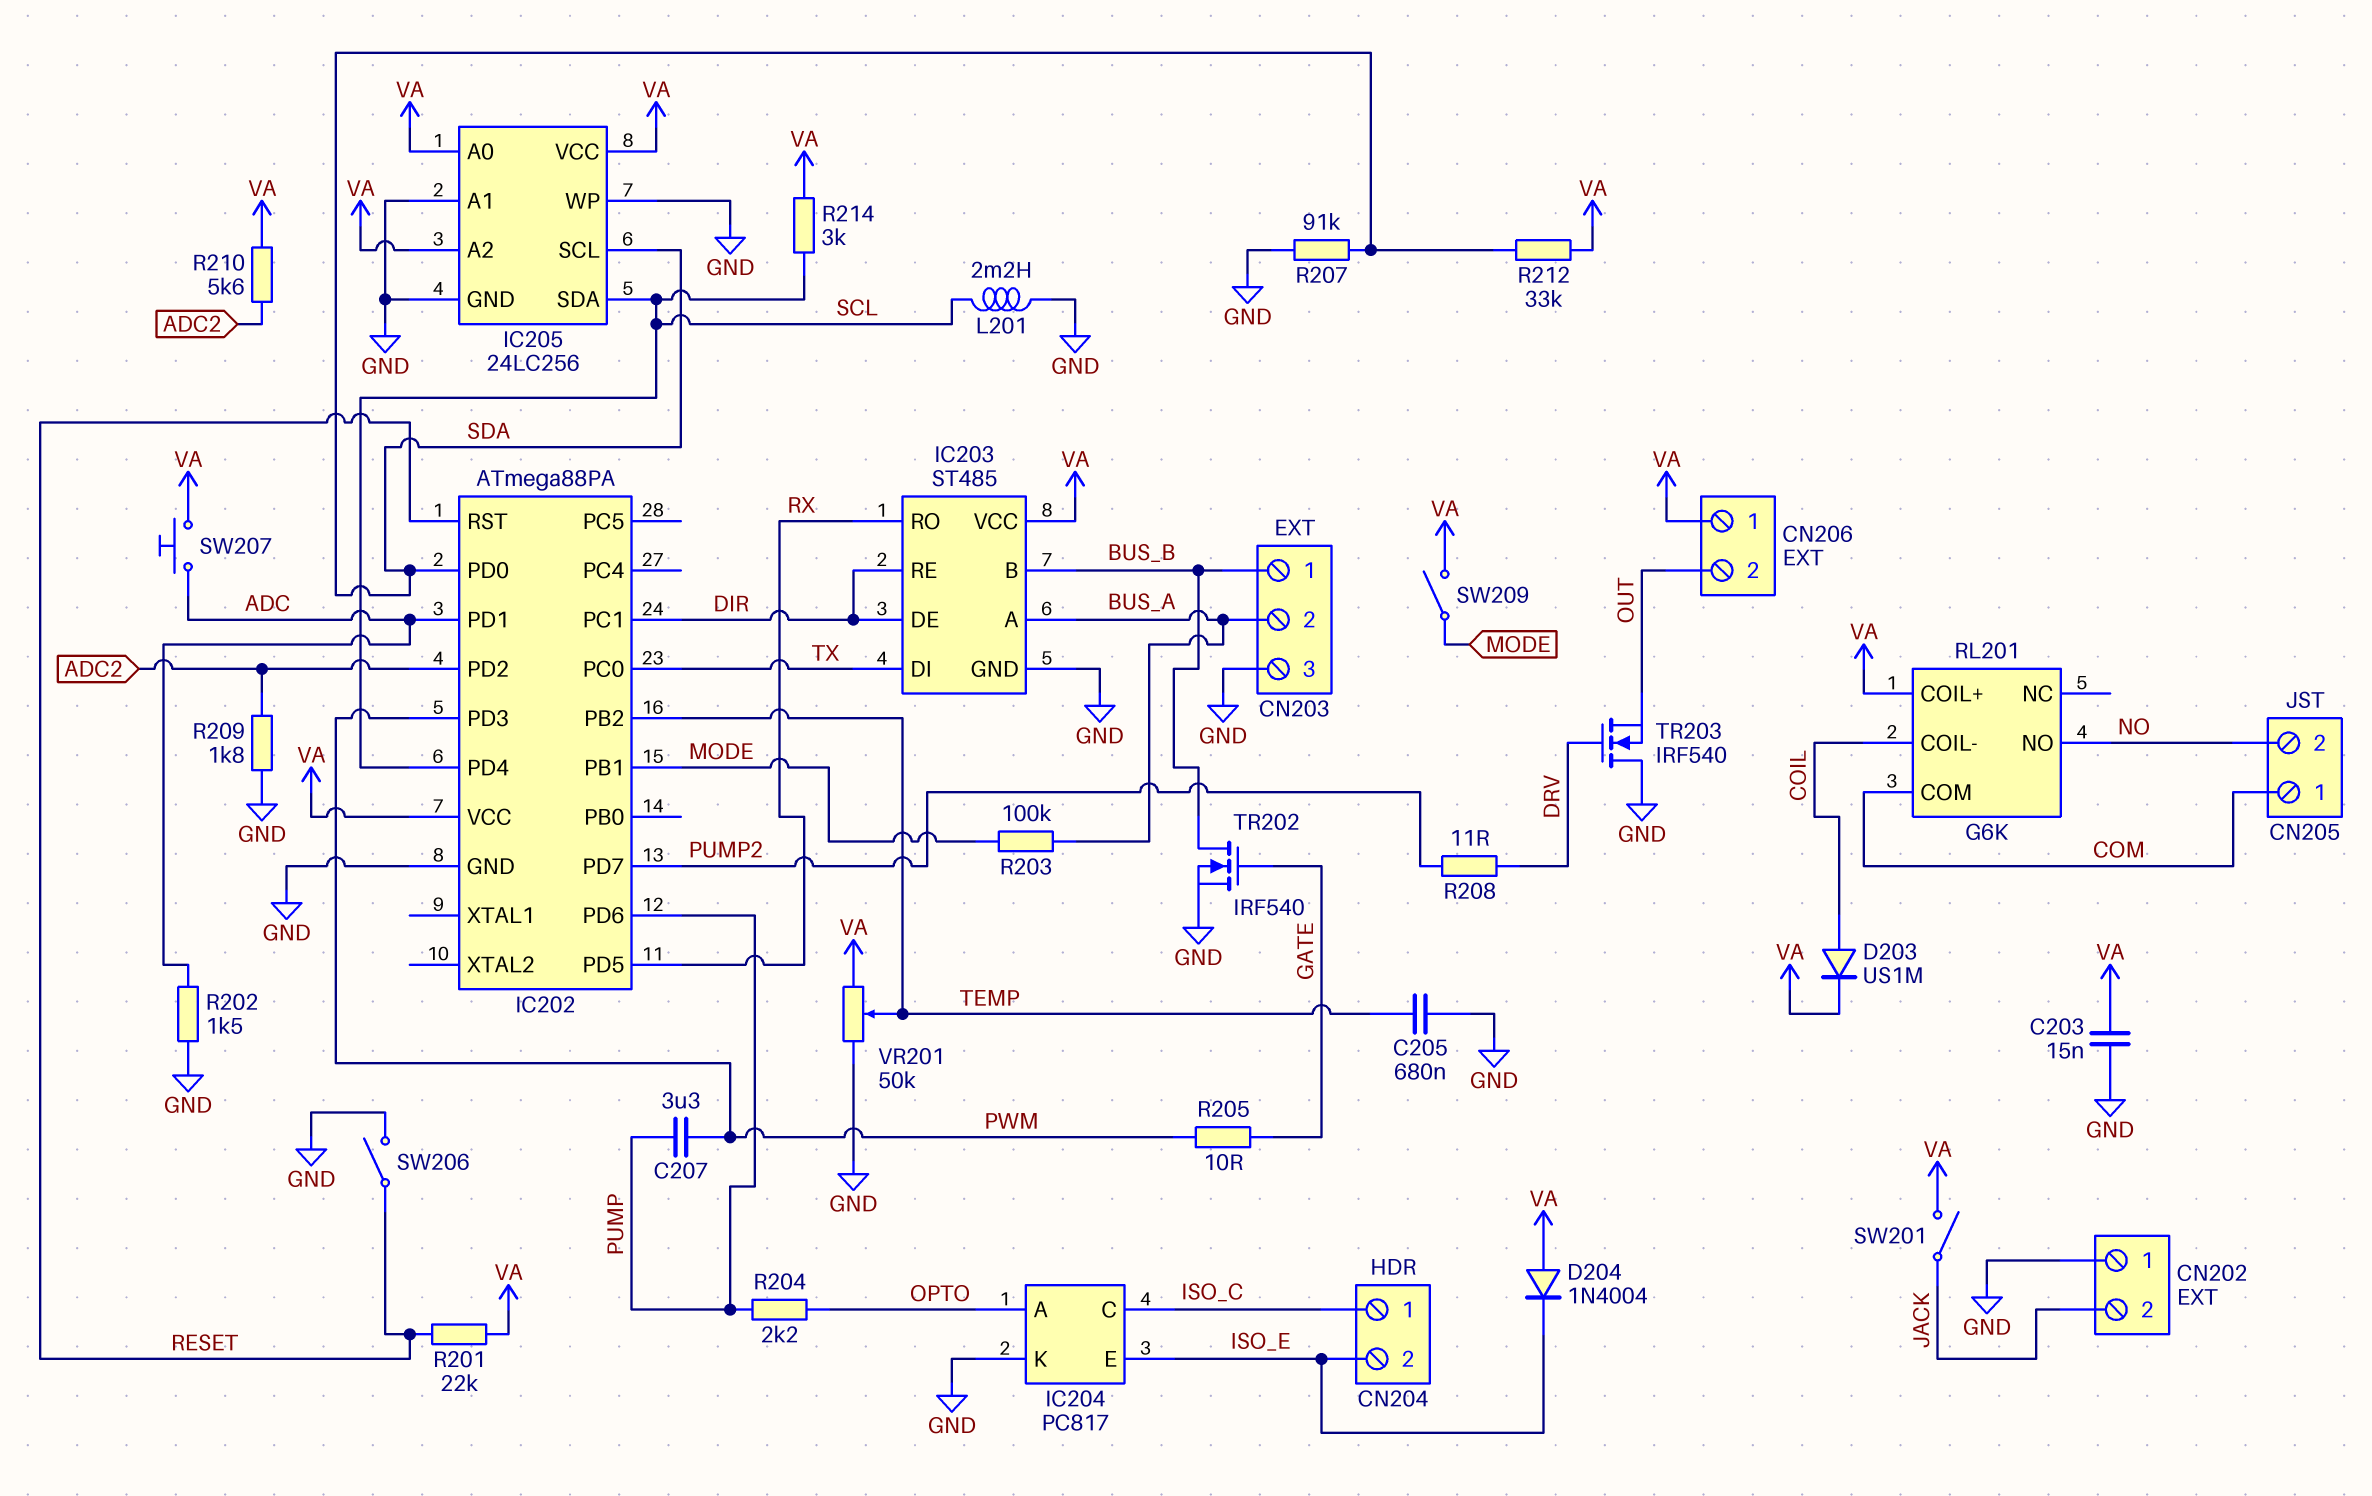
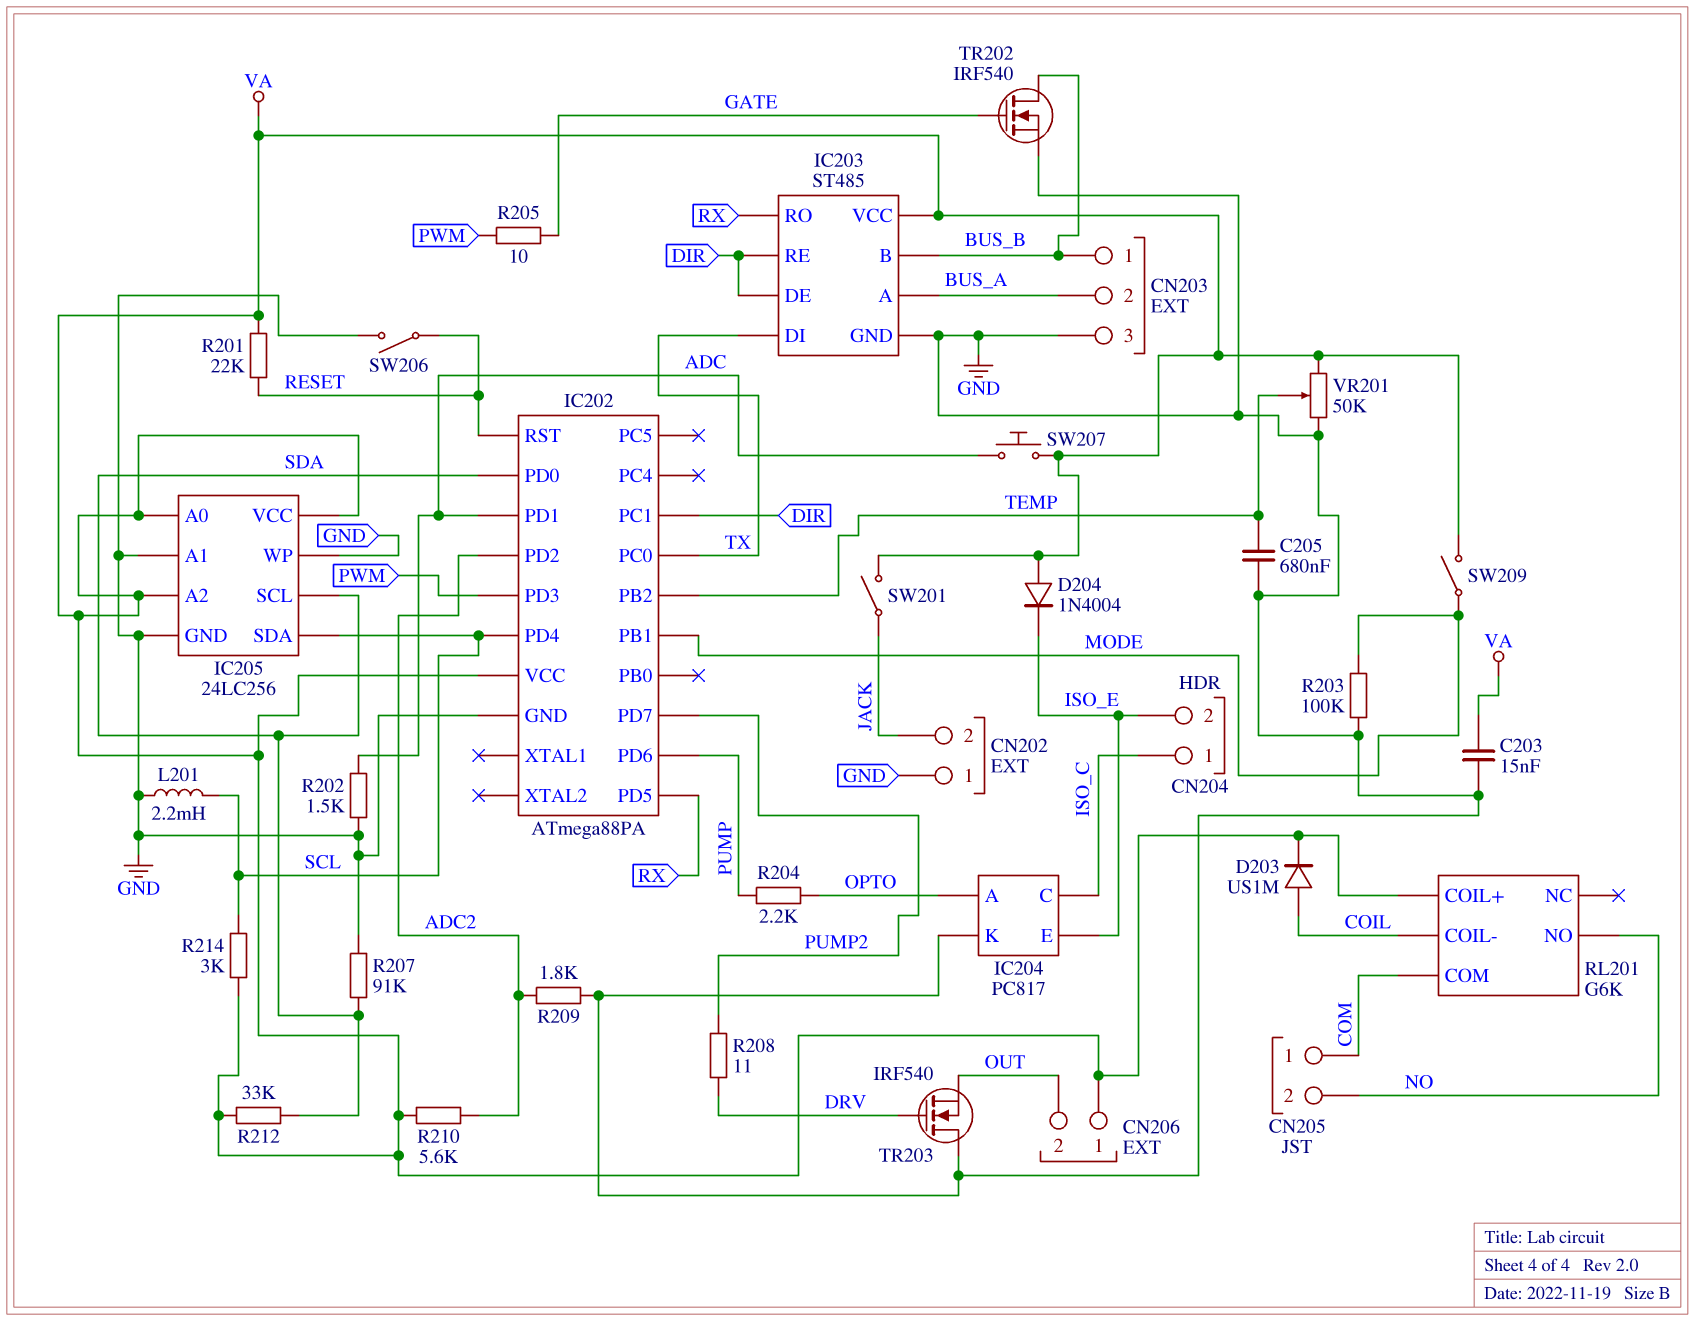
C207: 3.3uF (PUMP, PWM) -> none
R203: 100k (BUS_A, MODE) -> 100k (GND, MODE)

